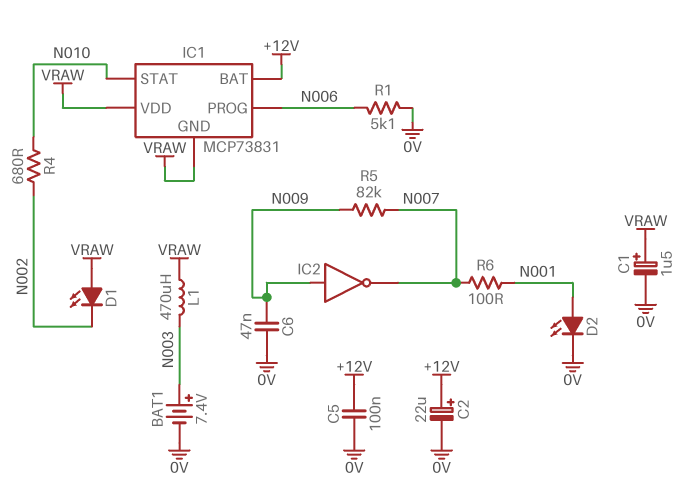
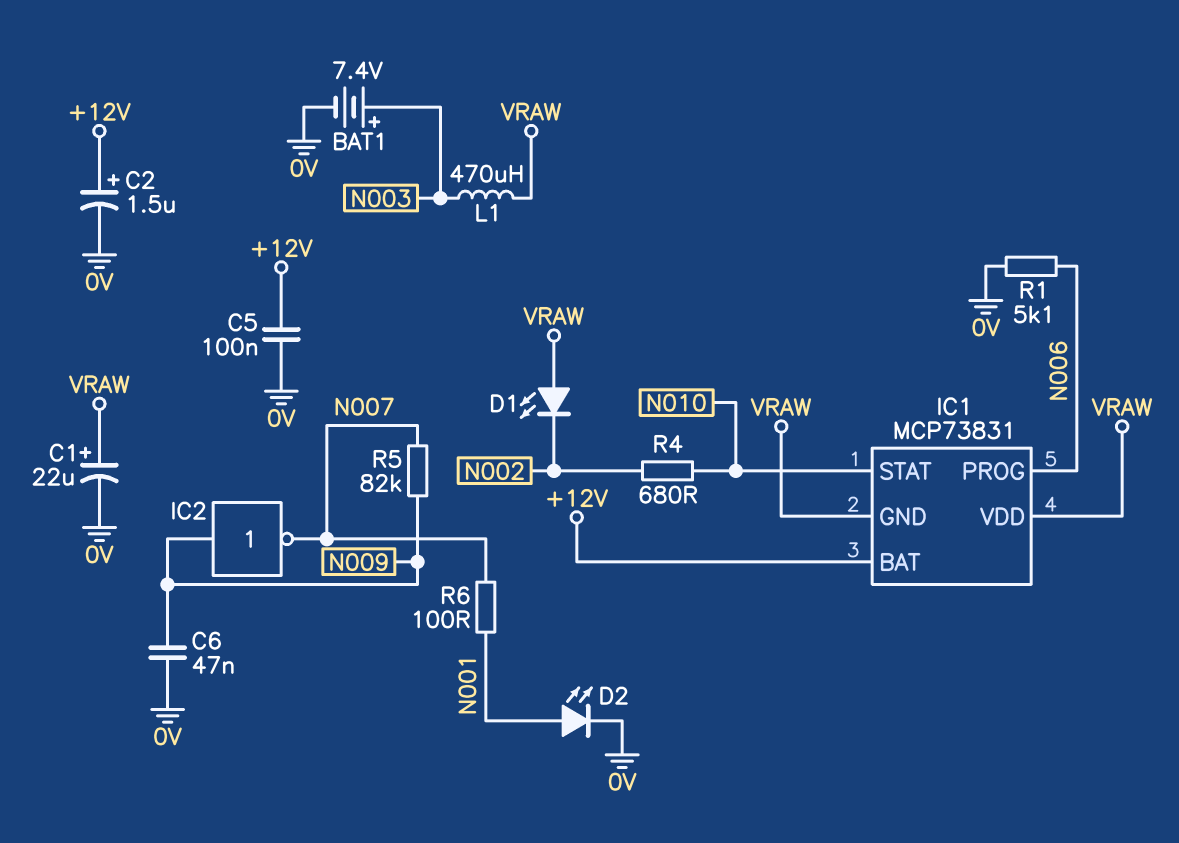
C1: 1.5uF (plus VRAW, minus 0V) -> 22uF (plus VRAW, minus 0V)
C2: 22uF (plus +12V, minus 0V) -> 1.5uF (plus +12V, minus 0V)

